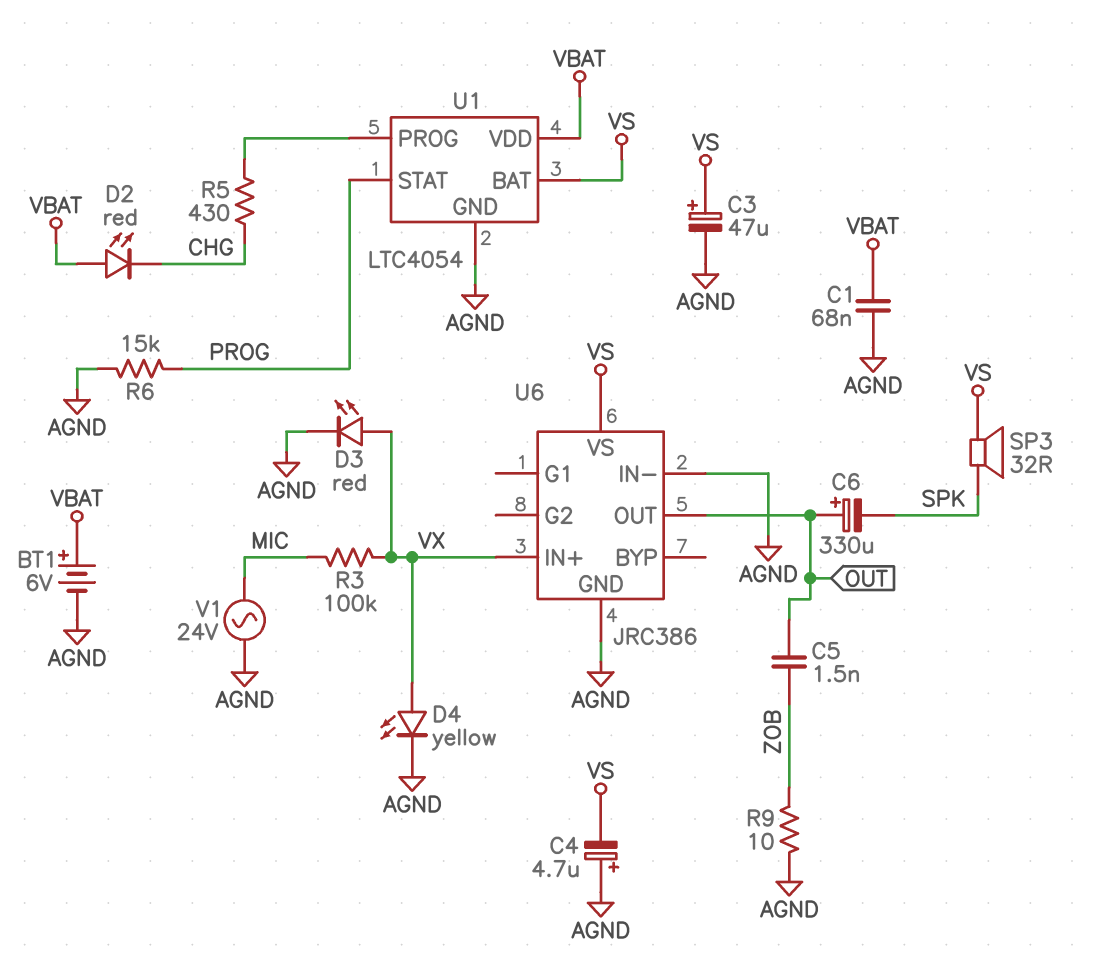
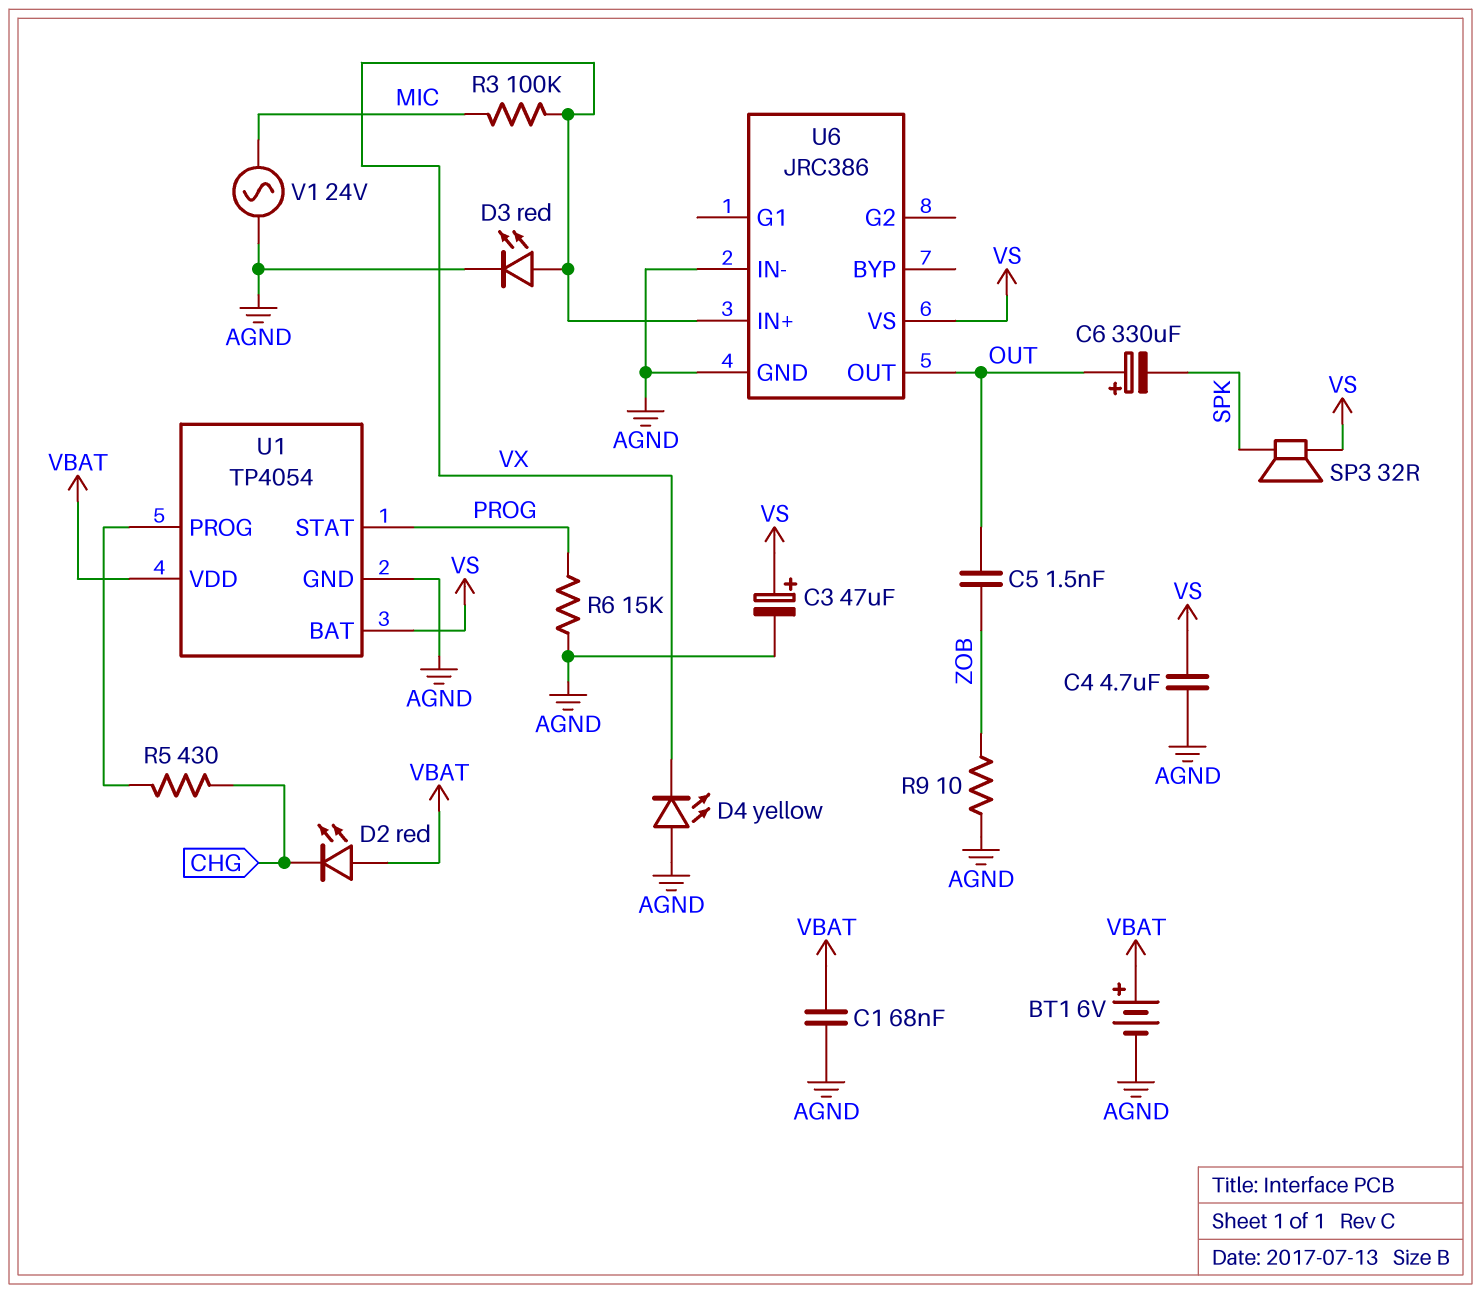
C4: 4.7uF (plus AGND, minus VS) -> 4.7uF (AGND, VS)
D4: LED yellow (A VX, K AGND) -> LED yellow (A AGND, K VX)
U1: LTC4054 -> TP4054

